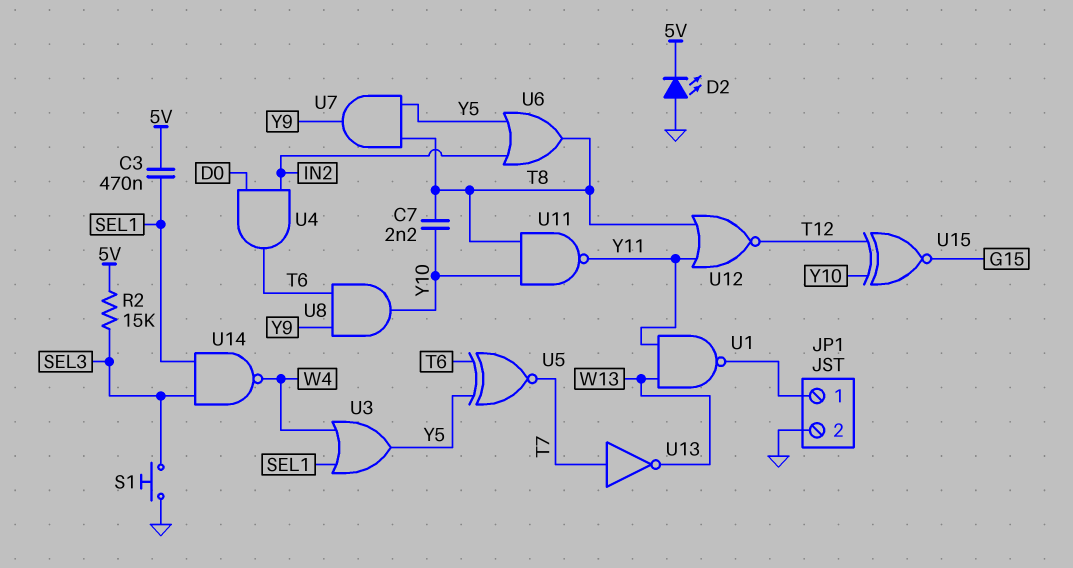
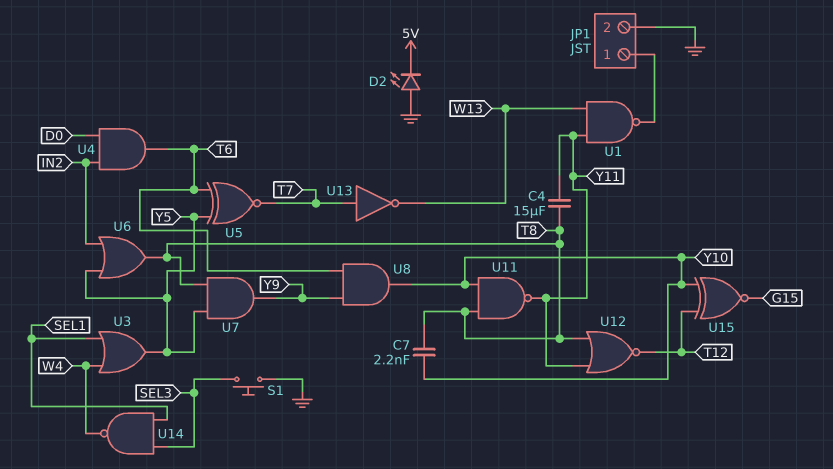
C3: 470nF (5V, SEL1) -> none
C4: none -> 15uF (T8, Y11)
R2: 15k (5V, SEL3) -> none

